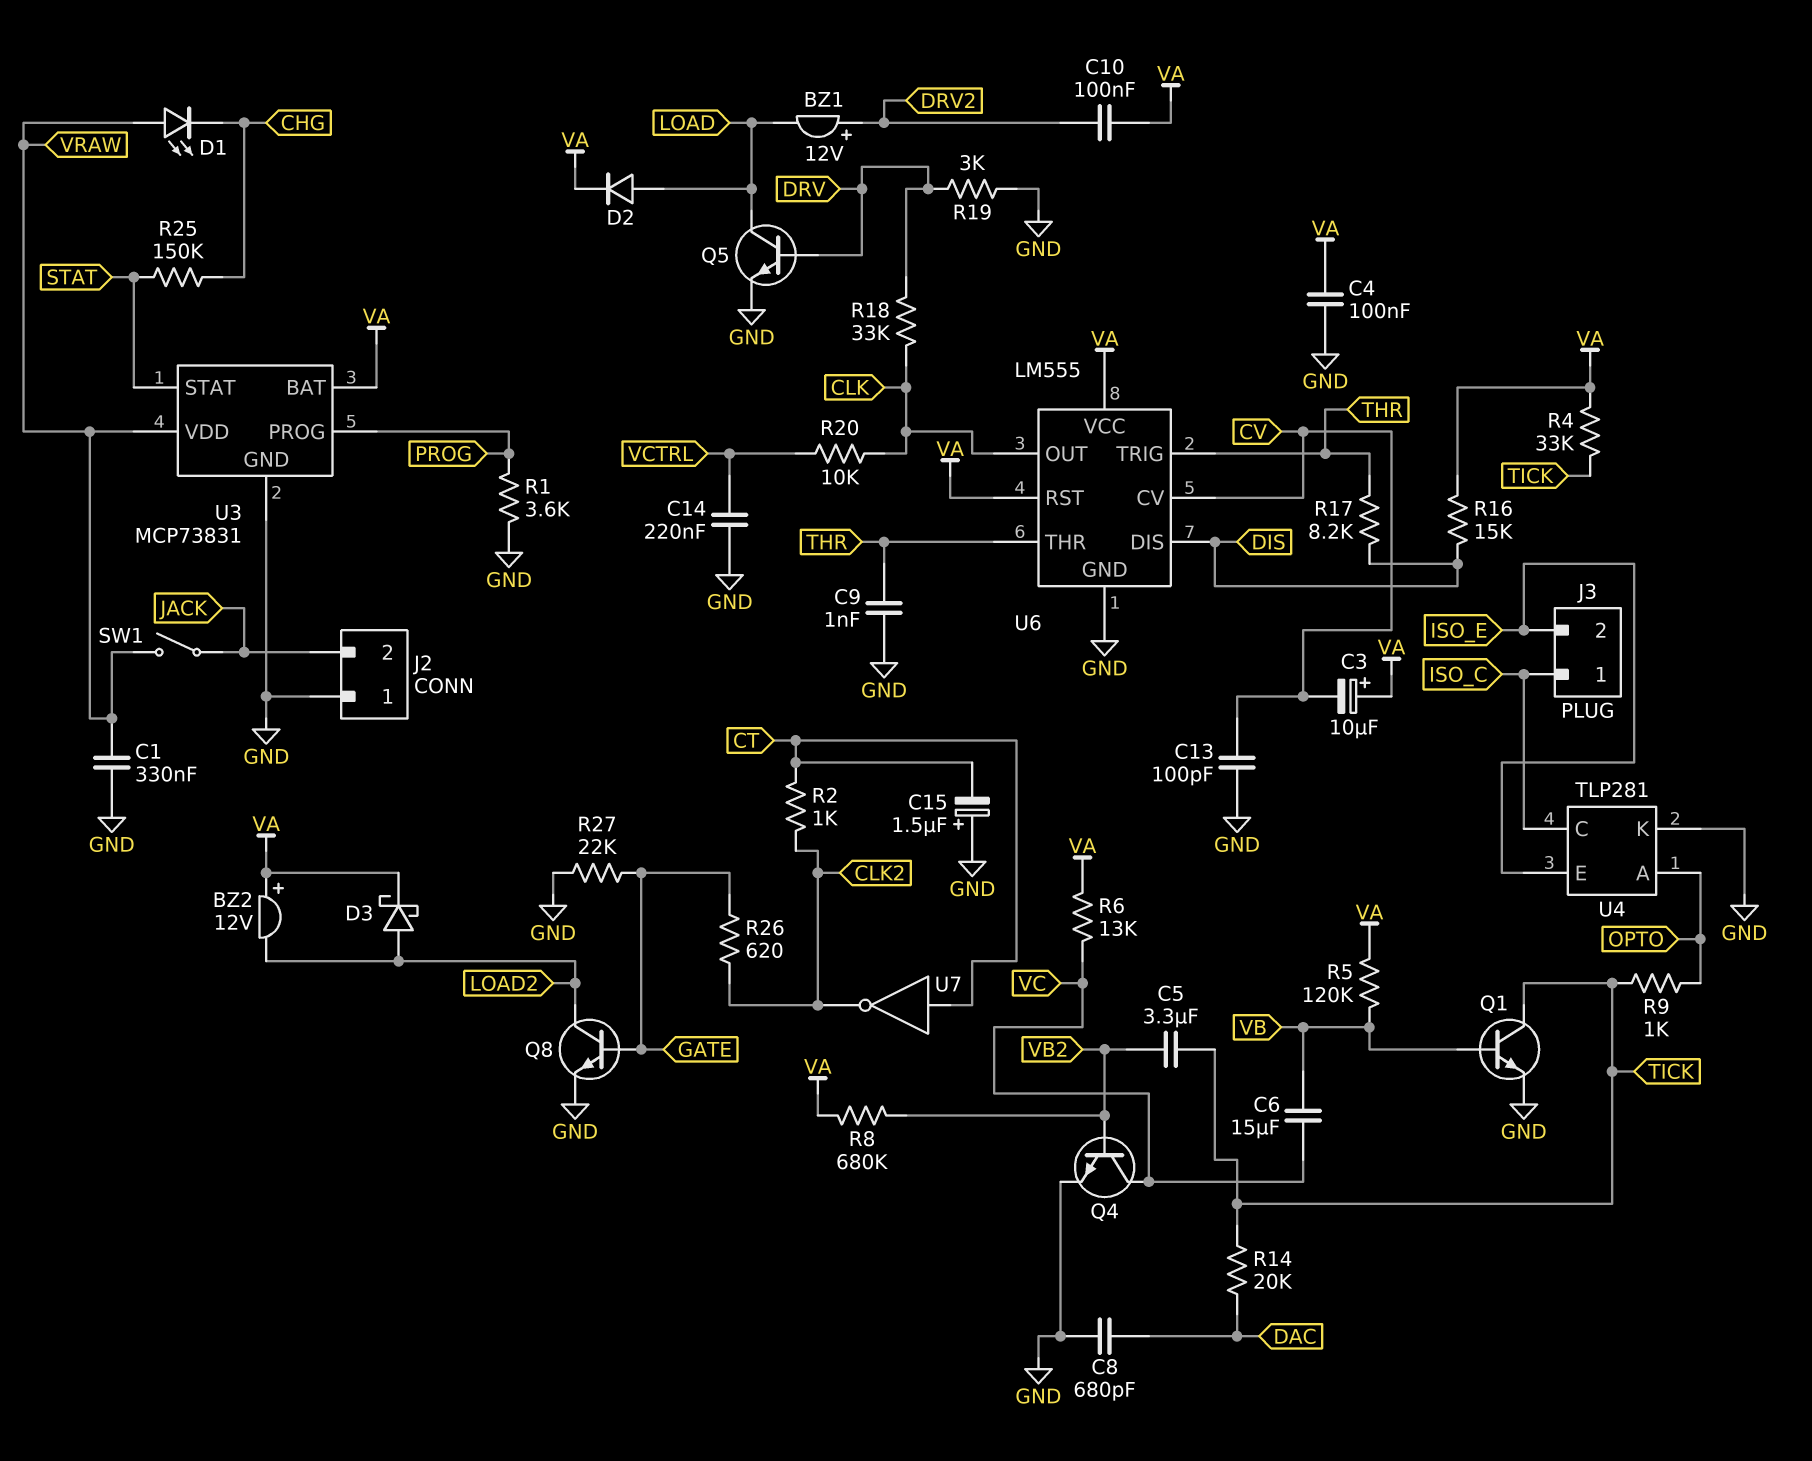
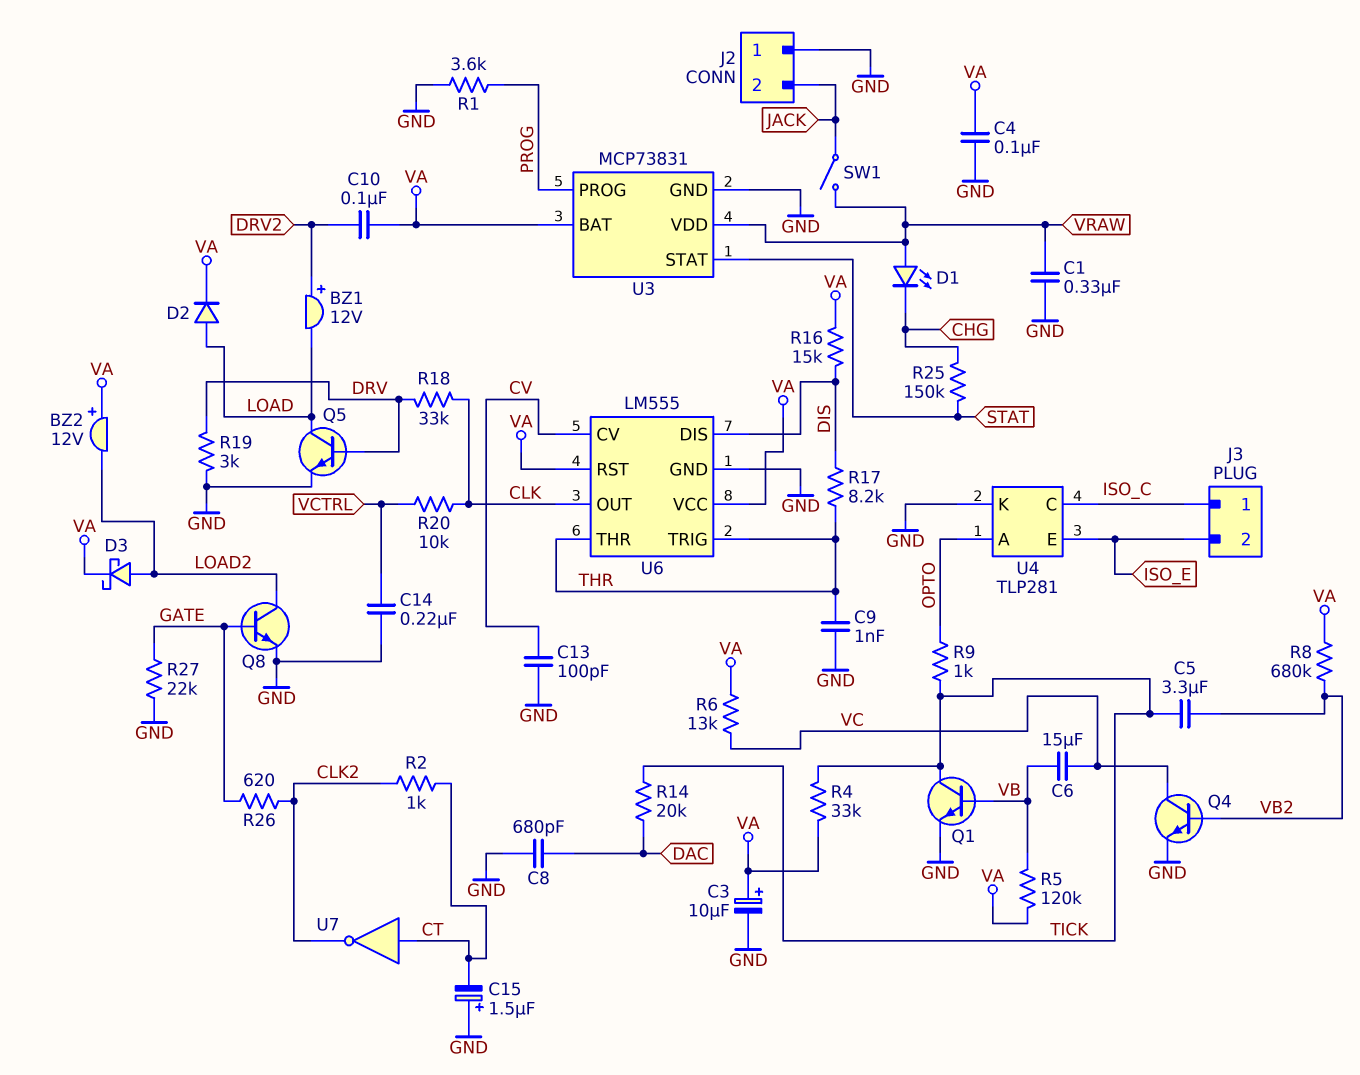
C3: 10uF (plus VA, minus CV) -> 10uF (plus VA, minus GND)

